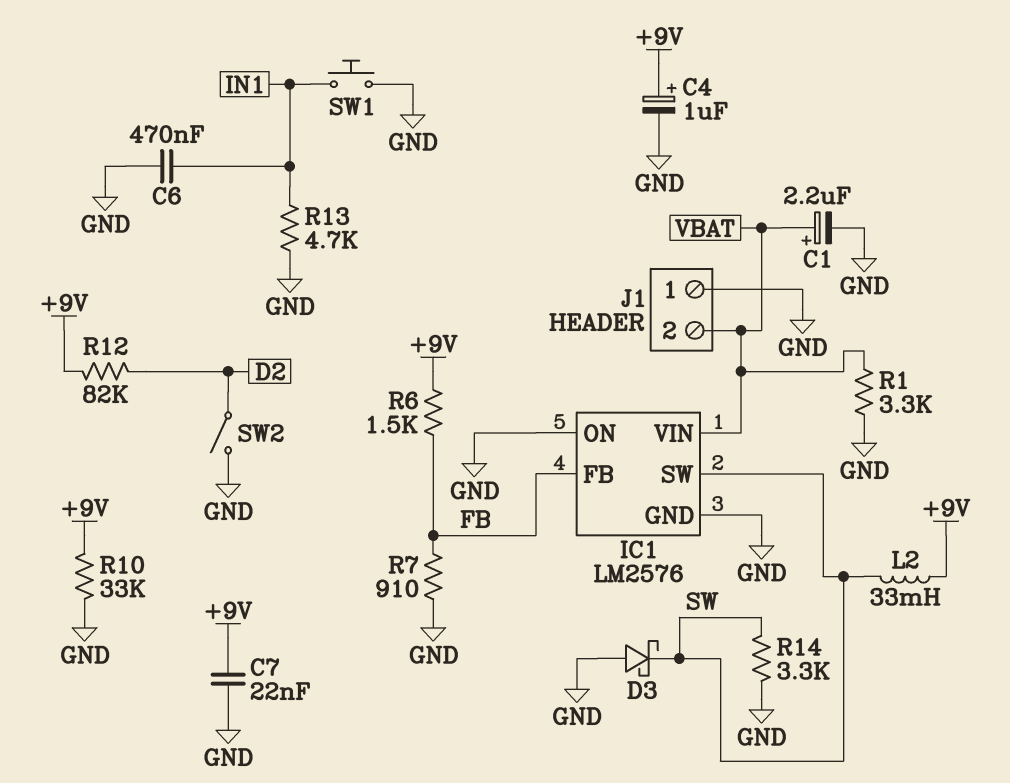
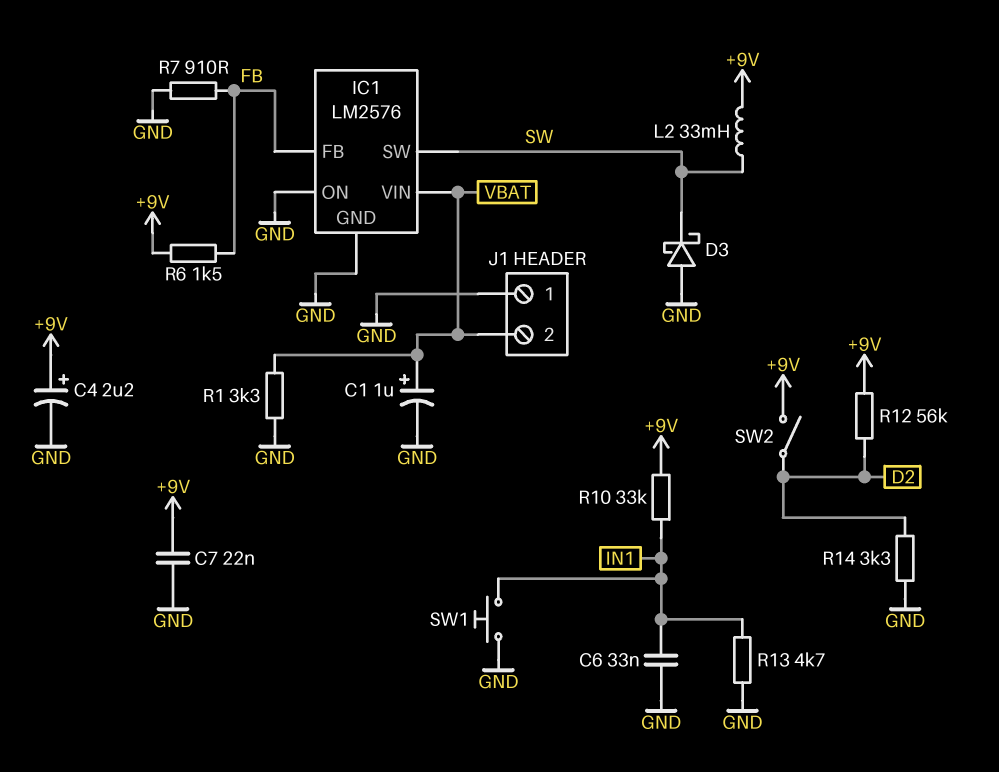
C1: 2.2uF (plus VBAT, minus GND) -> 1uF (plus VBAT, minus GND)
C4: 1uF (plus +9V, minus GND) -> 2.2uF (plus +9V, minus GND)
C6: 470nF (GND, IN1) -> 33nF (GND, IN1)
R10: 33k (+9V, GND) -> 33k (+9V, IN1)
R12: 82k (+9V, D2) -> 56k (+9V, D2)
R14: 3.3k (GND, SW) -> 3.3k (D2, GND)
SW2: switch (D2, GND) -> switch (+9V, D2)

